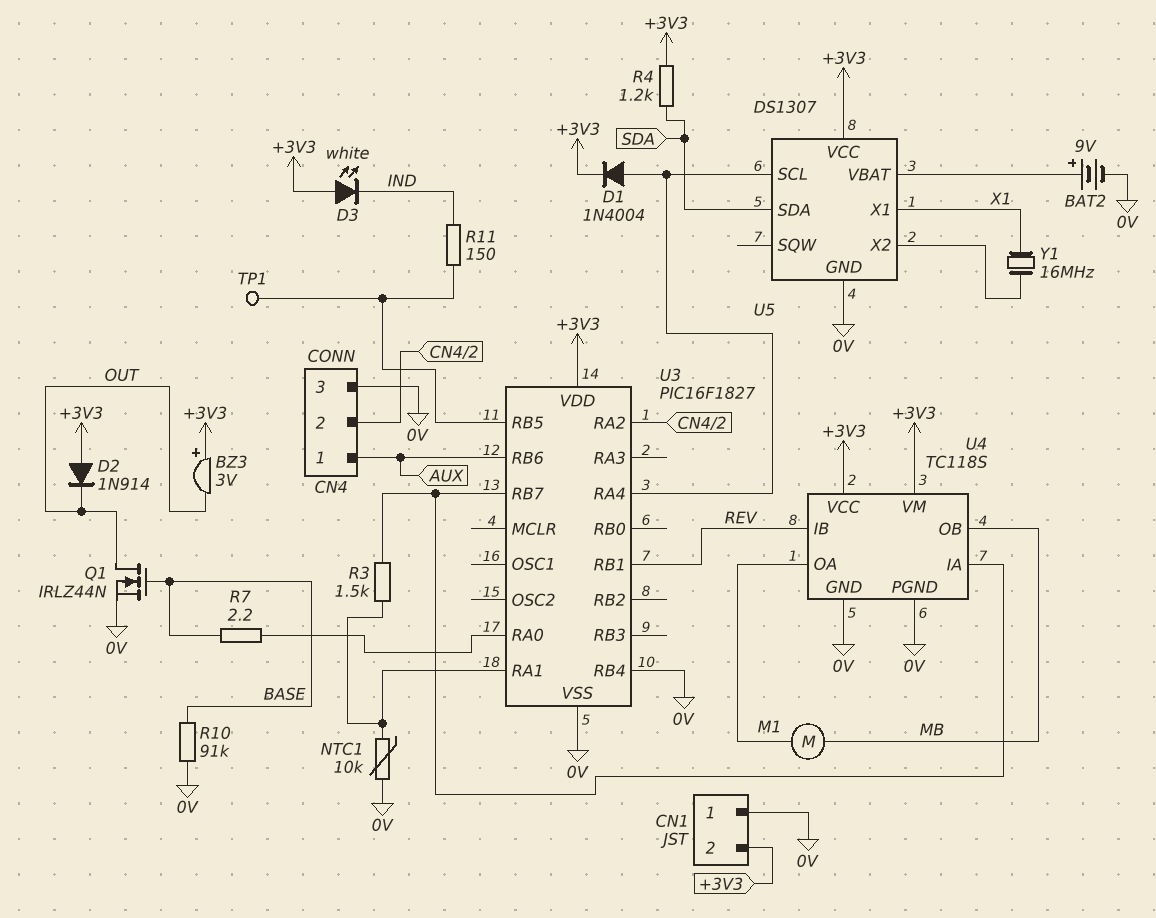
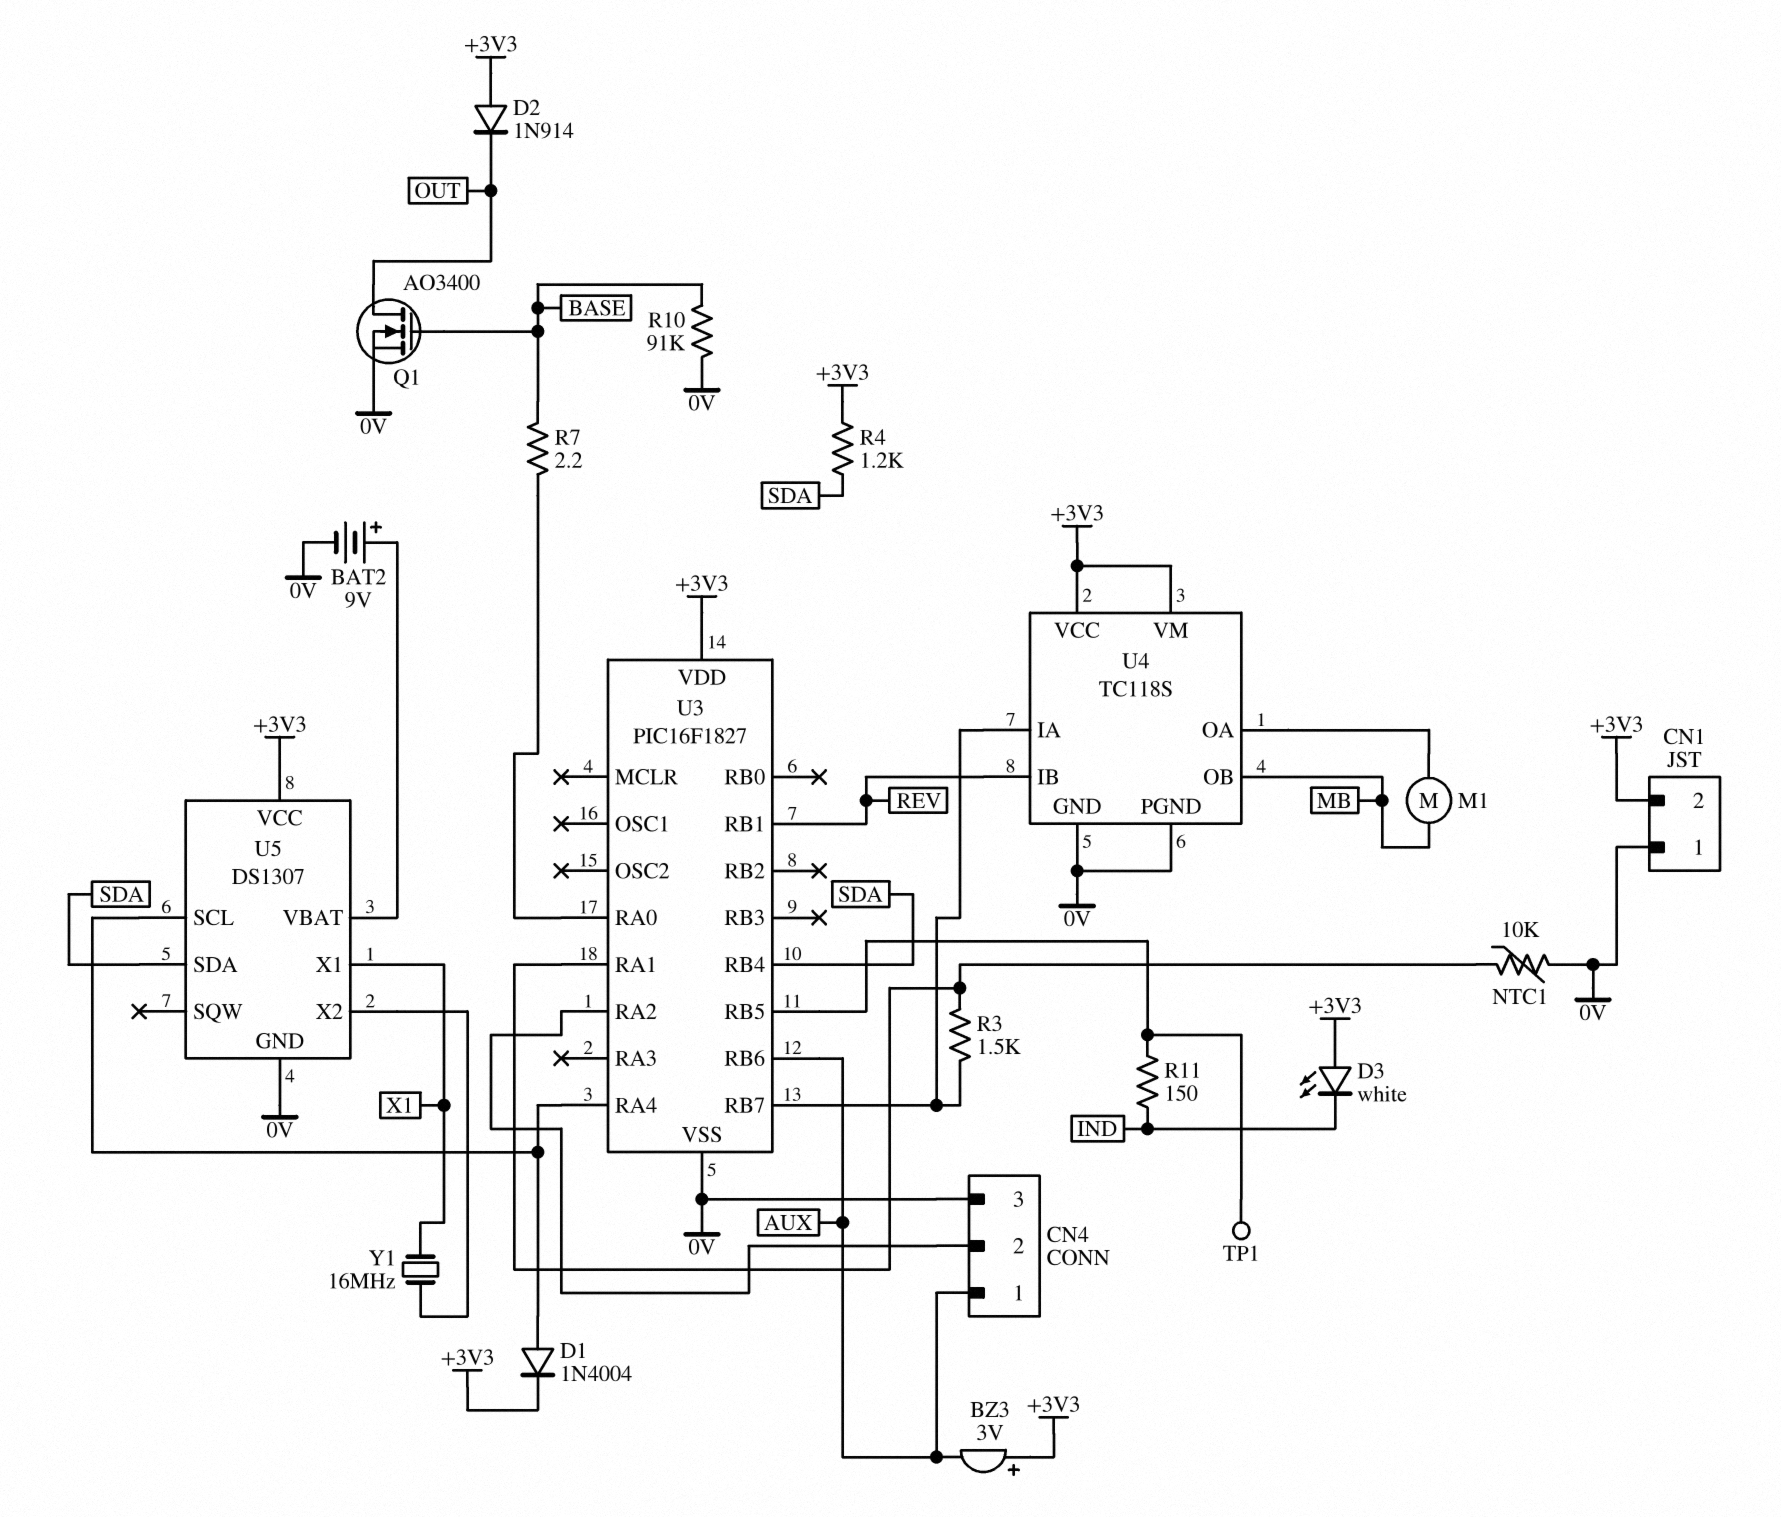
BZ3: buzzer 3V (plus +3V3, minus OUT) -> buzzer 3V (plus +3V3, minus AUX)
Q1: NMOS IRLZ44N (G BASE, D OUT, S 0V) -> NMOS AO3400 (G BASE, D OUT, S 0V)
U3 pin RB4: 0V -> SDA

